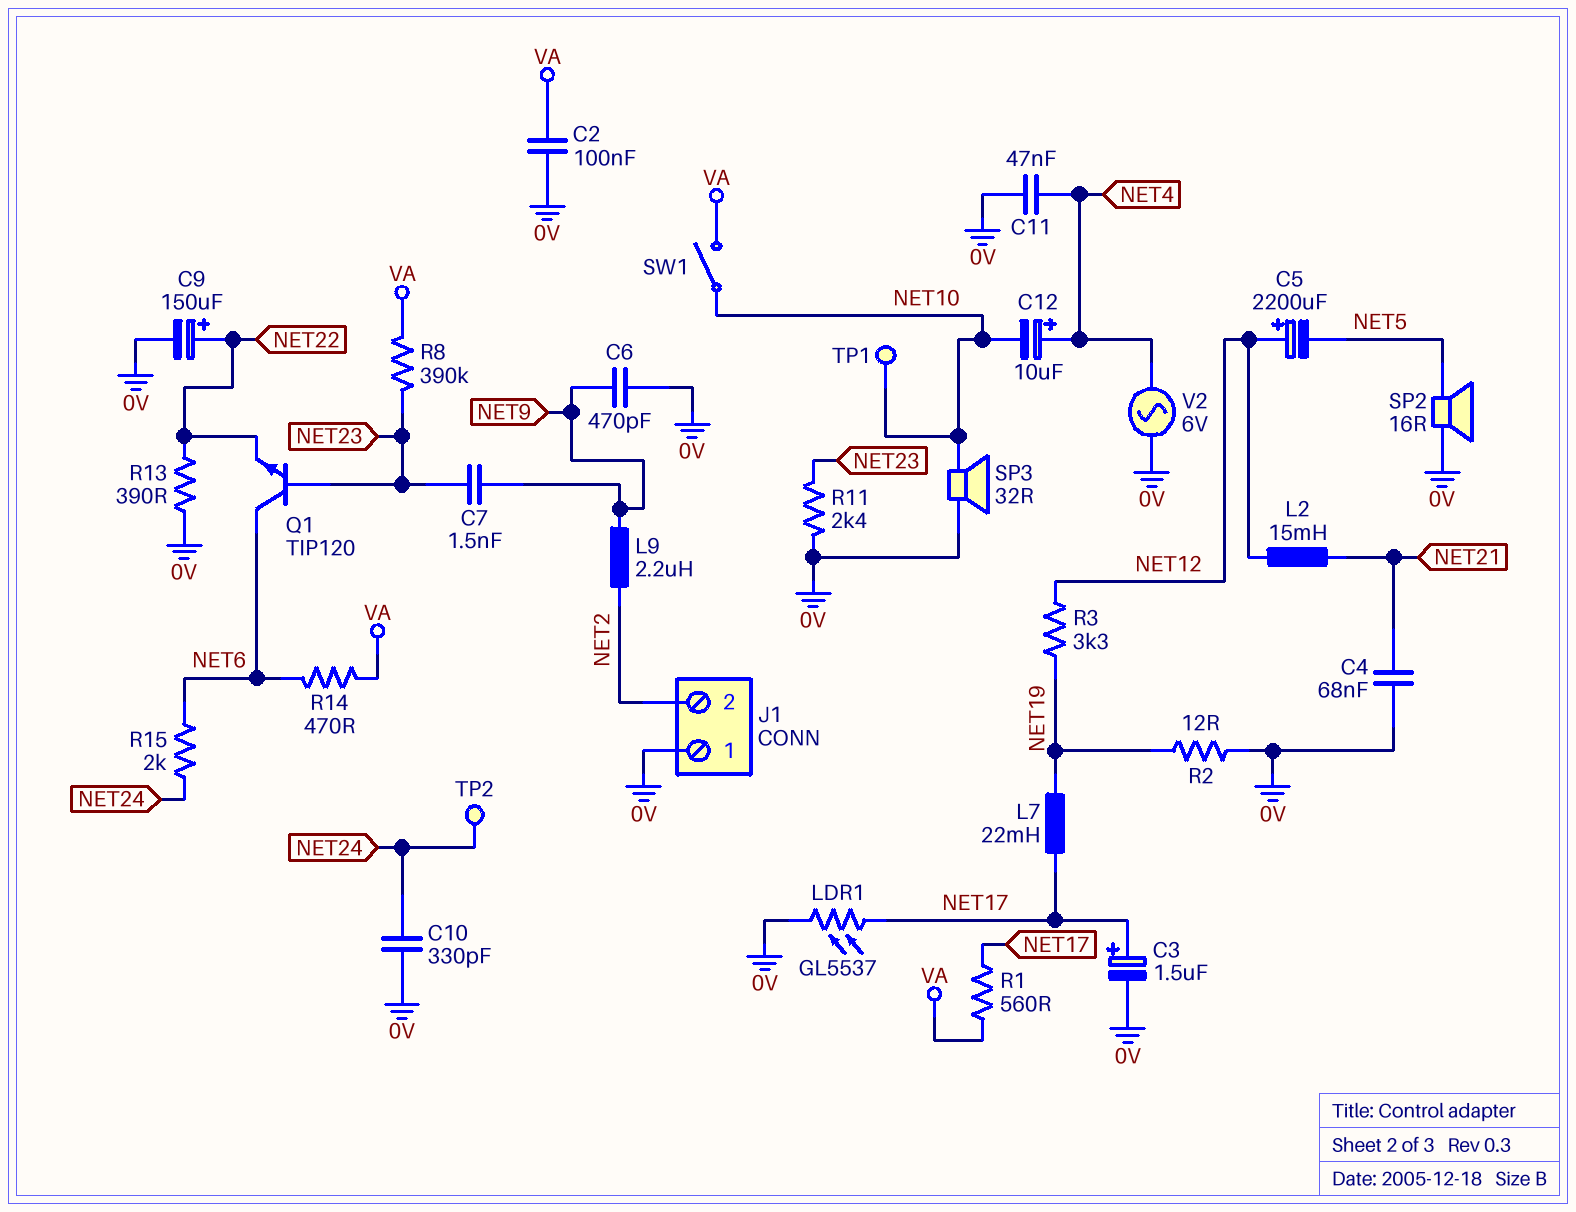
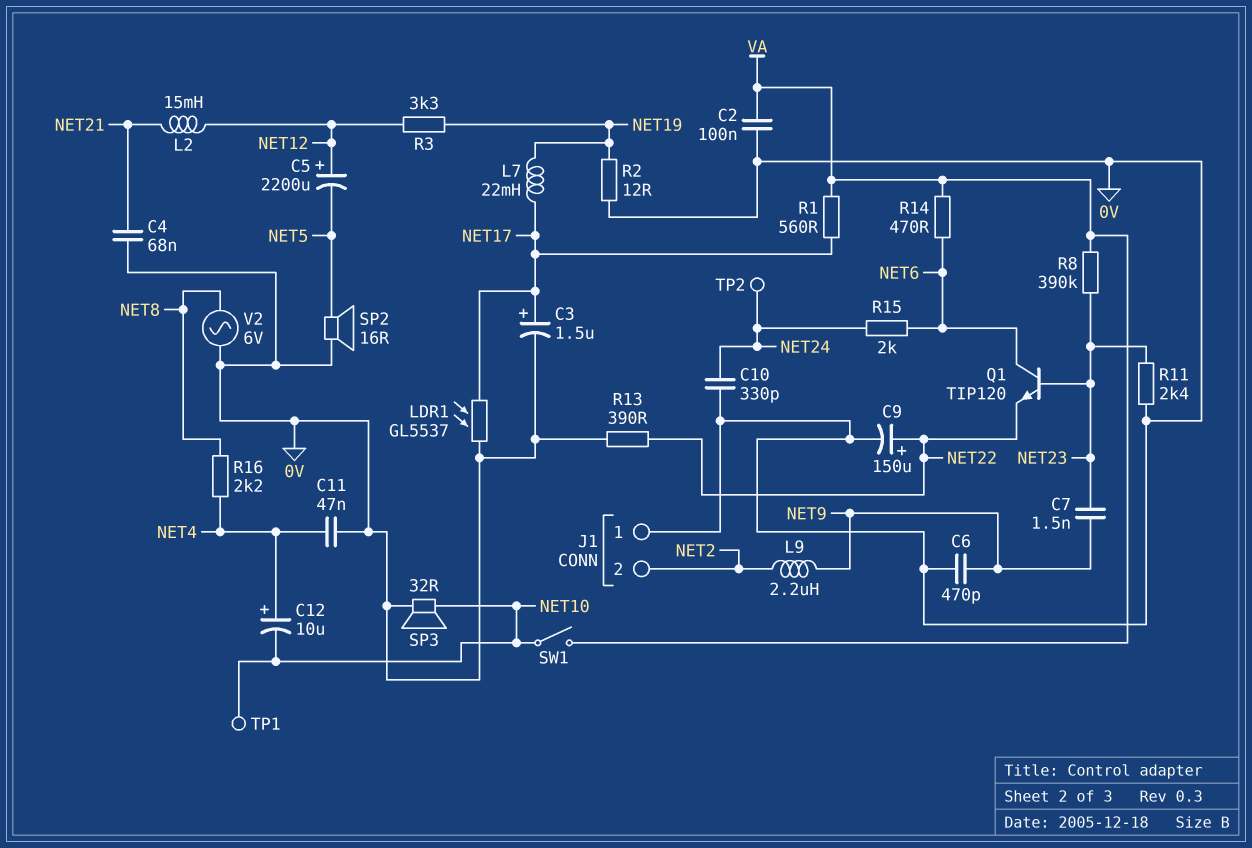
R16: none -> 2.2k (NET4, NET8)
V2: AC 6V (0V, NET4) -> AC 6V (0V, NET8)

